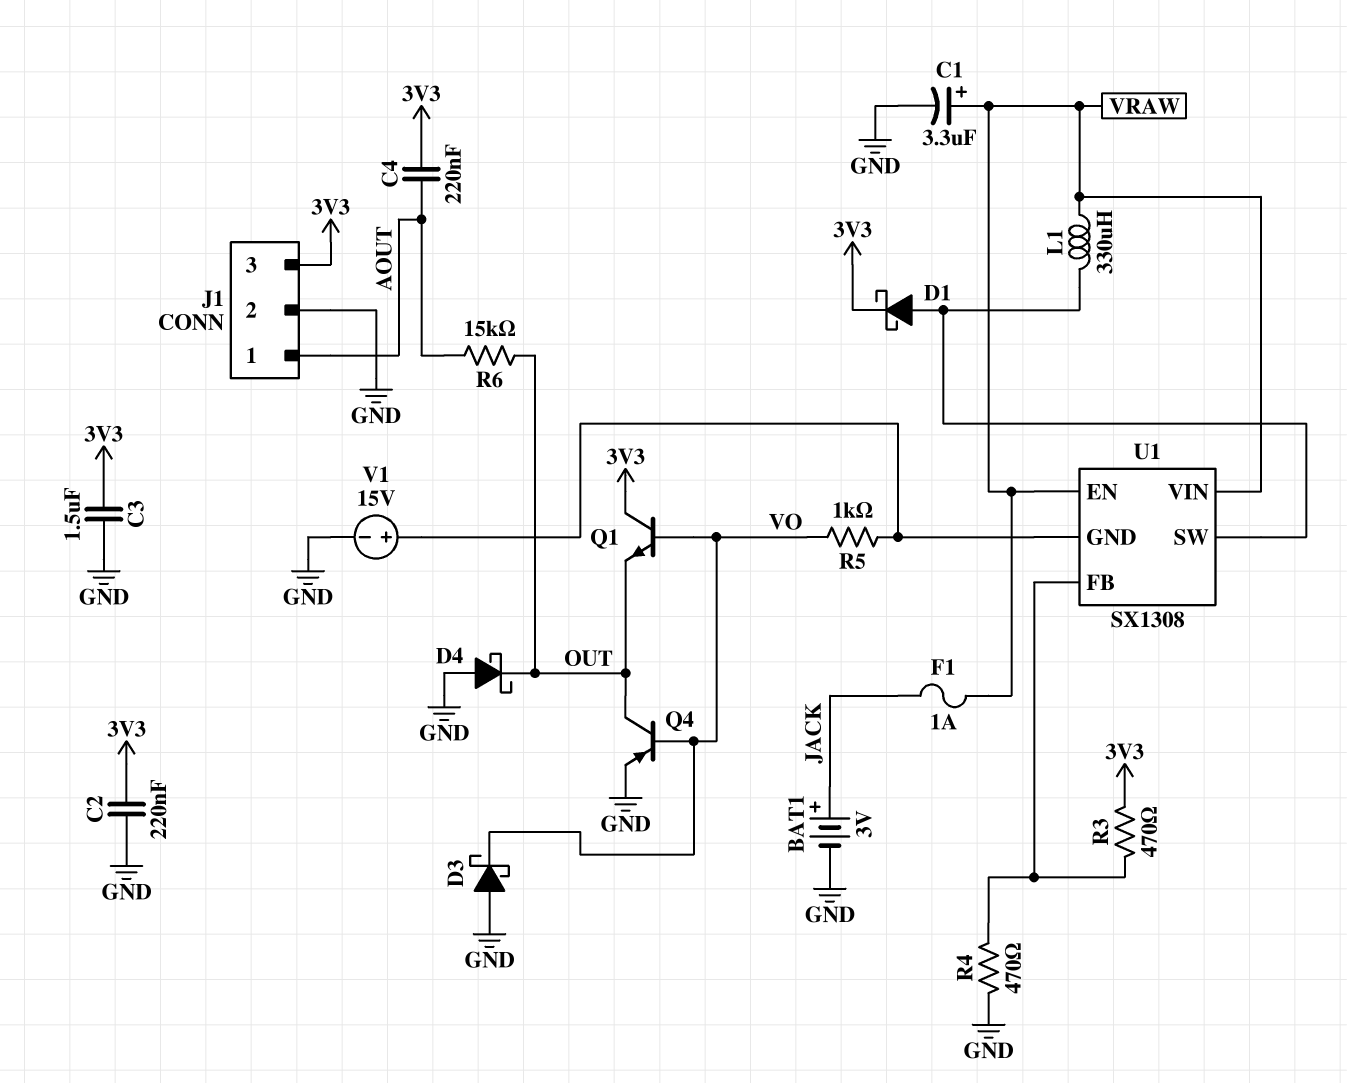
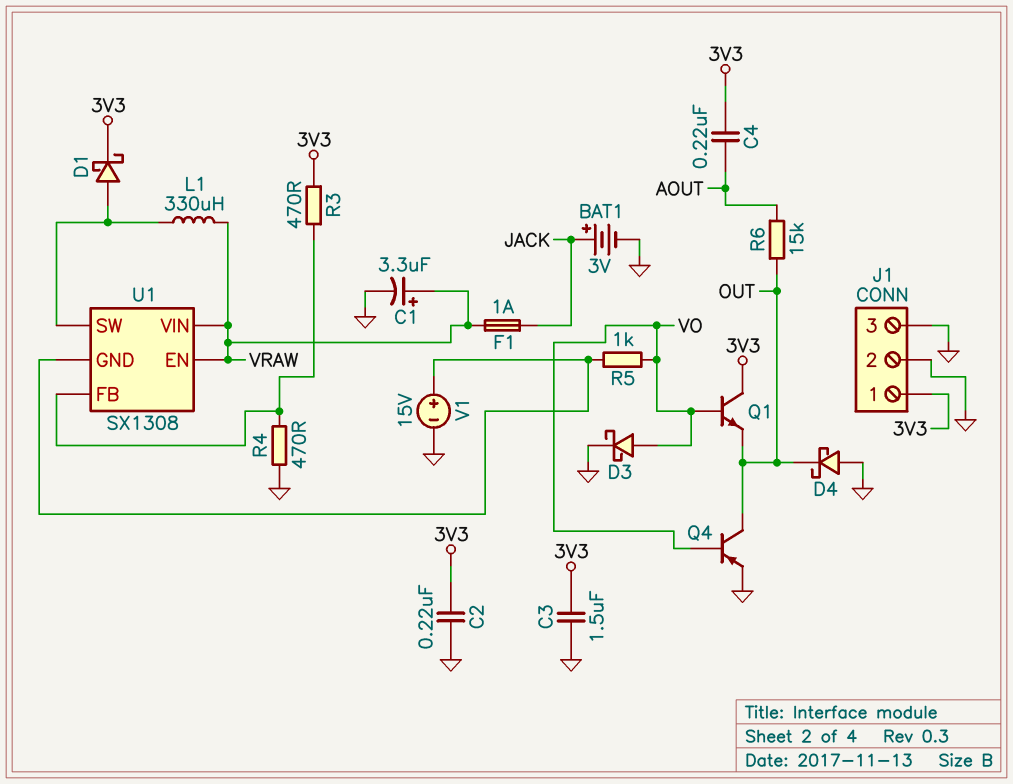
D3: schottky (A GND, K VO) -> schottky (A VO, K GND)
J1 pin 1: AOUT -> 3V3
J1 pin 3: 3V3 -> GND

